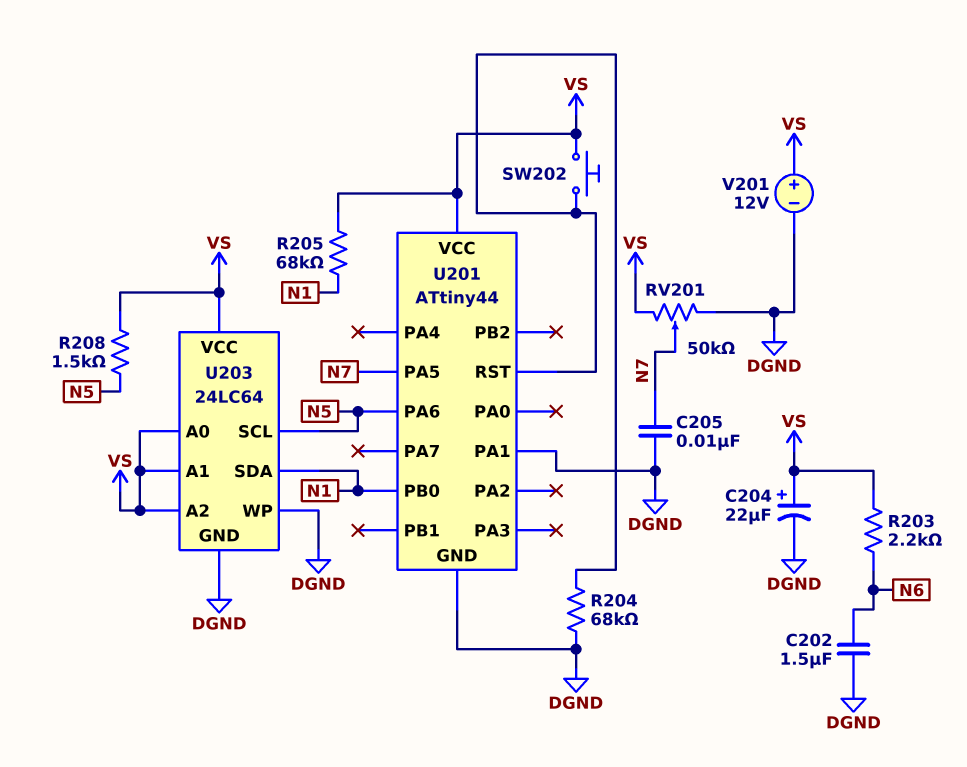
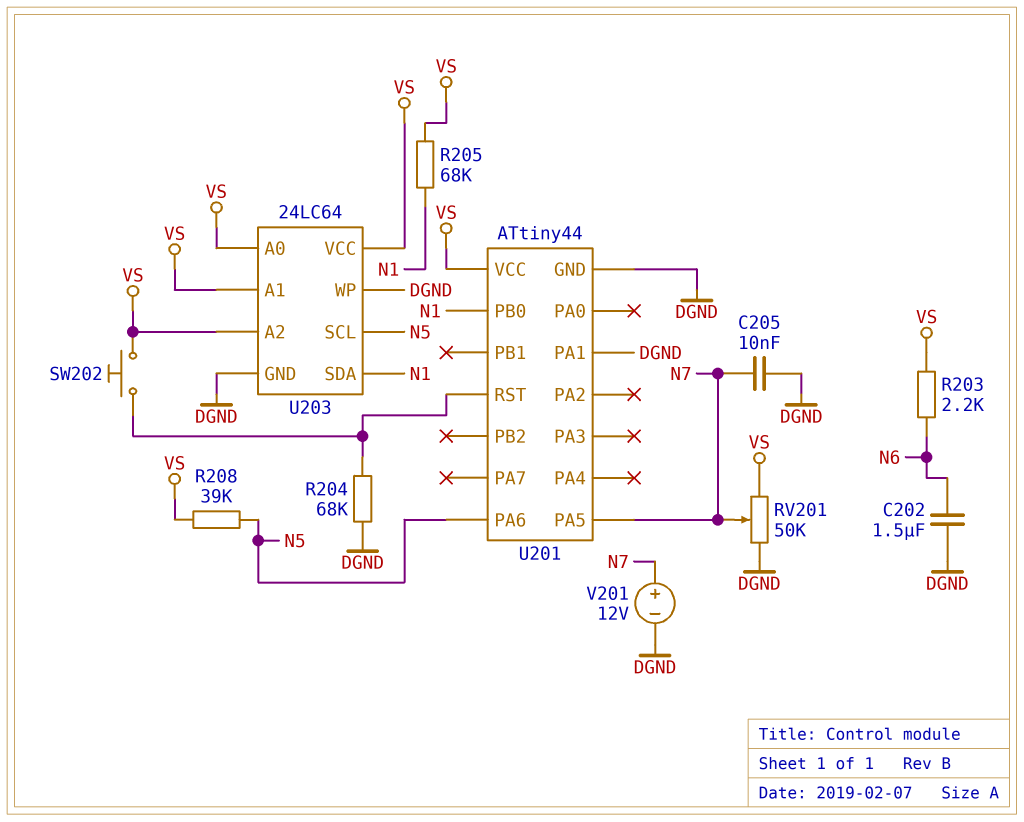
C204: 22uF (plus VS, minus DGND) -> none
R208: 1.5k (N5, VS) -> 39k (N5, VS)
V201: 12V (plus VS, minus DGND) -> 12V (plus N7, minus DGND)

